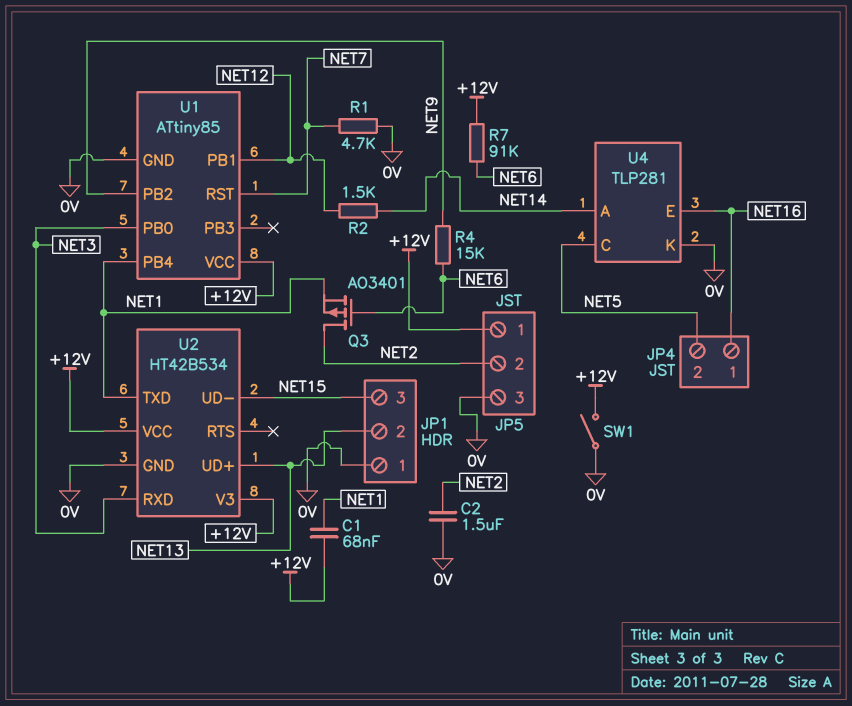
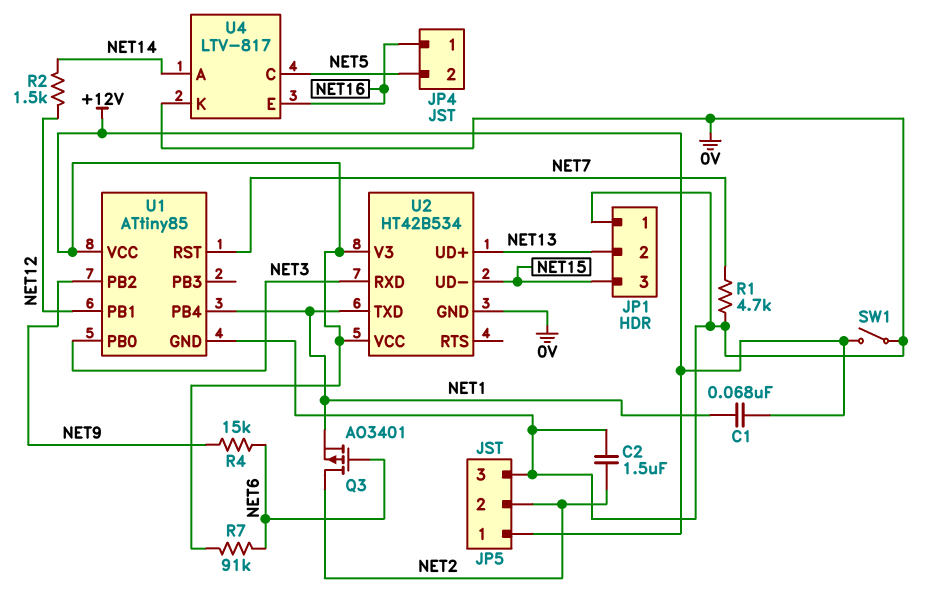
U4: TLP281 -> LTV-817

